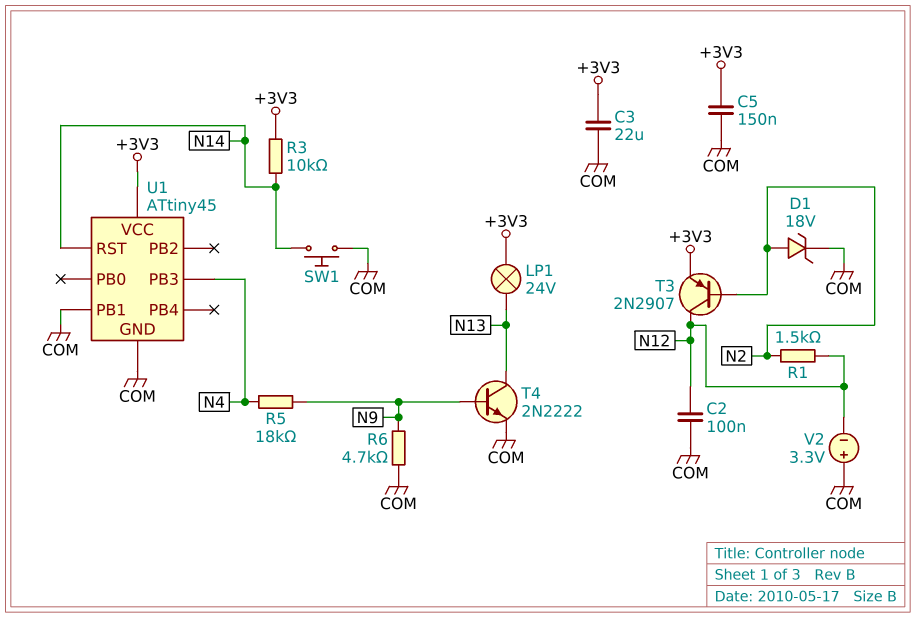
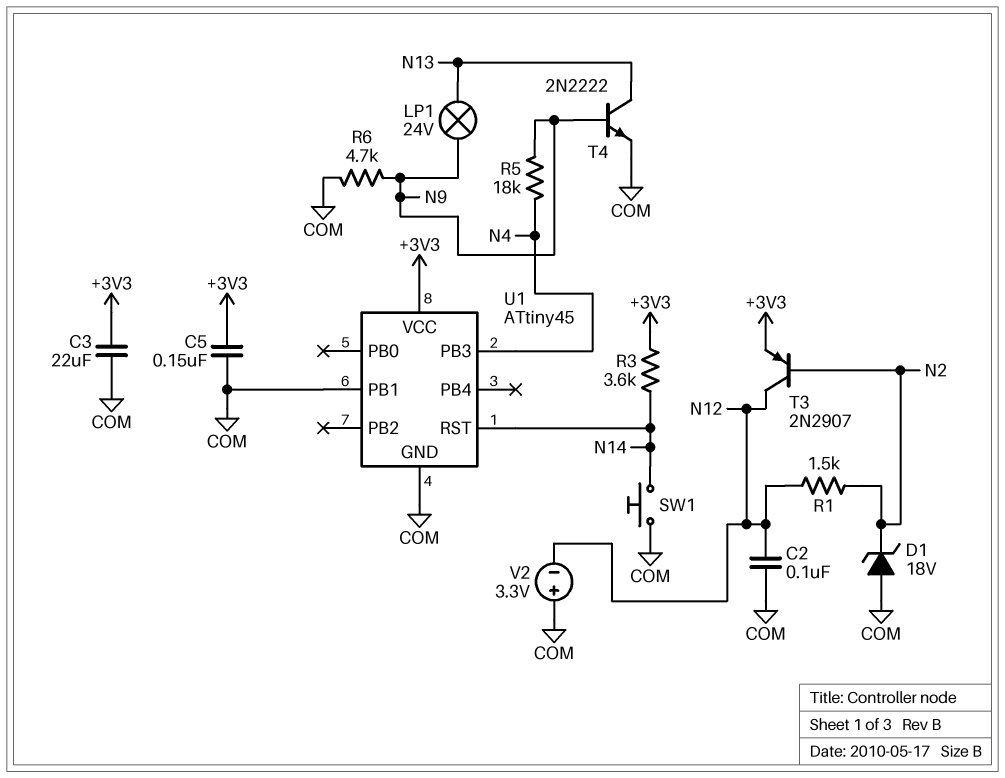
D1: zener 18V (A N2, K COM) -> zener 18V (A COM, K N2)
LP1: lamp 24V (+3V3, N13) -> lamp 24V (N9, N13)
R3: 10k (+3V3, N14) -> 3.6k (+3V3, N14)

